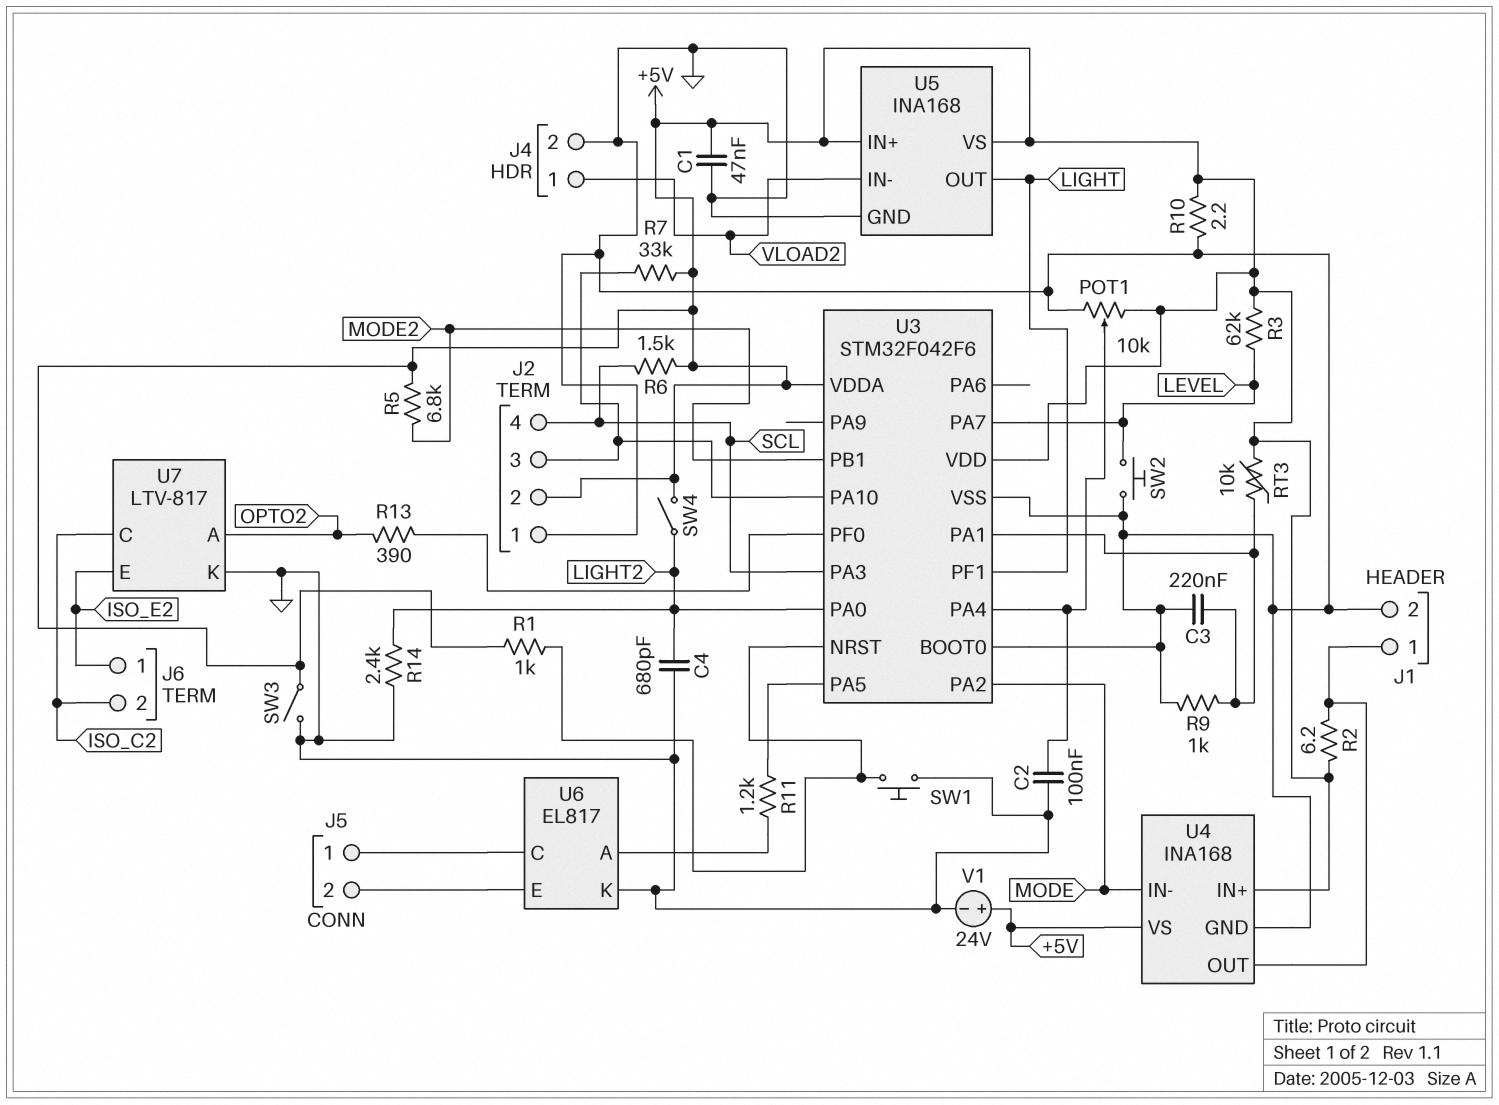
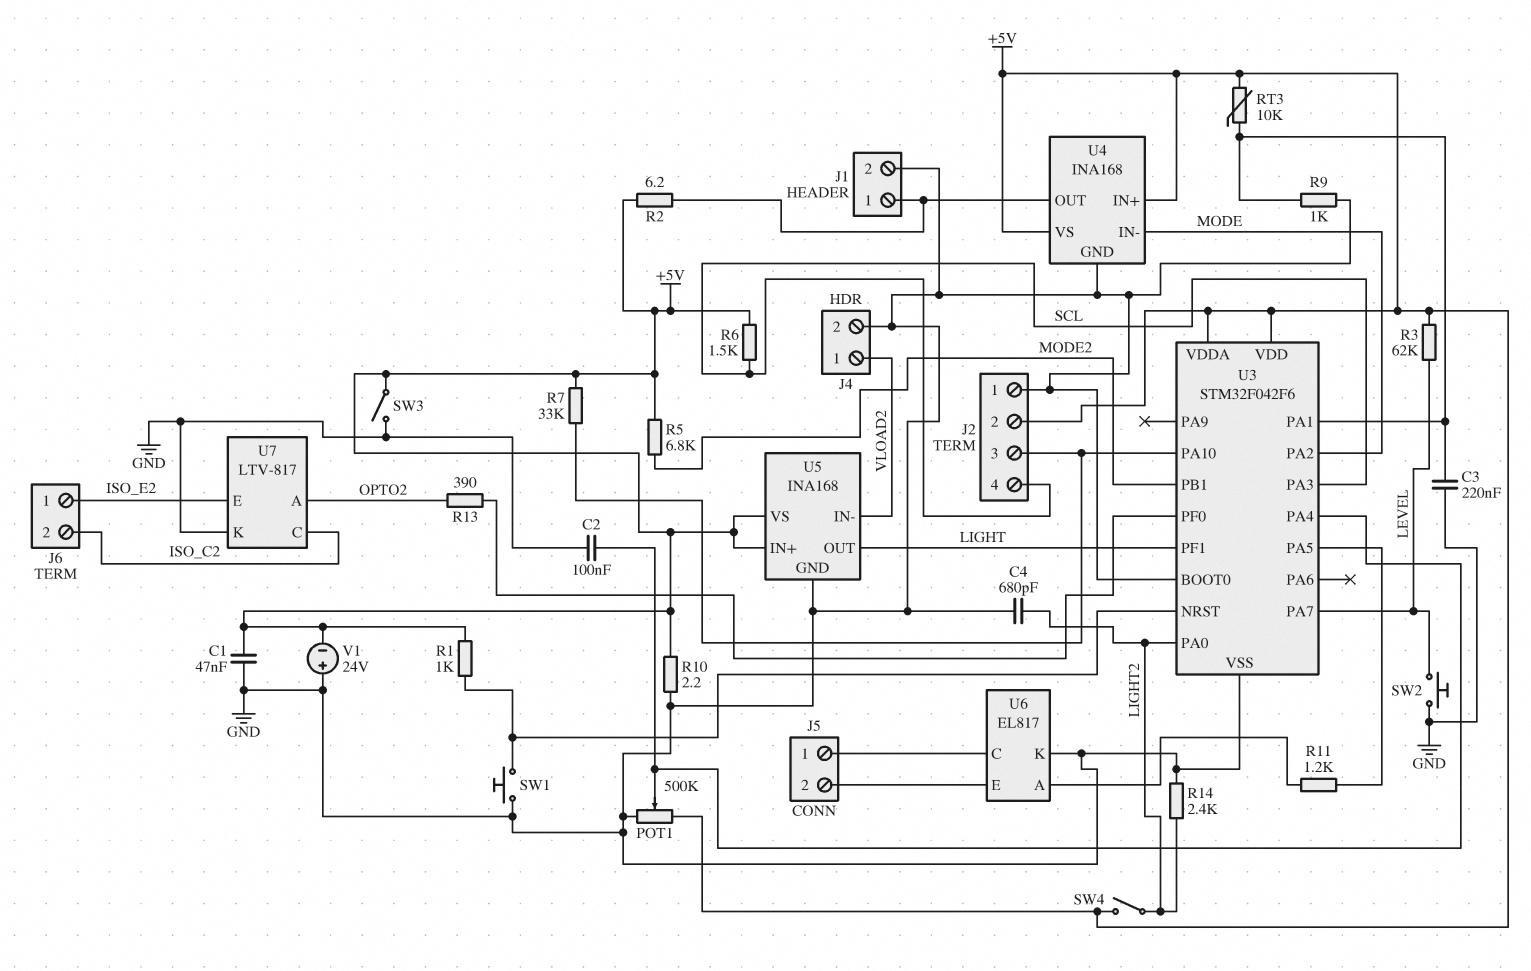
POT1: 10k (+5V, GND, wiper U3/PA4) -> 500k (+5V, GND, wiper U3/PA4)
V1: 24V (plus +5V, minus GND) -> 24V (plus GND, minus +5V)

